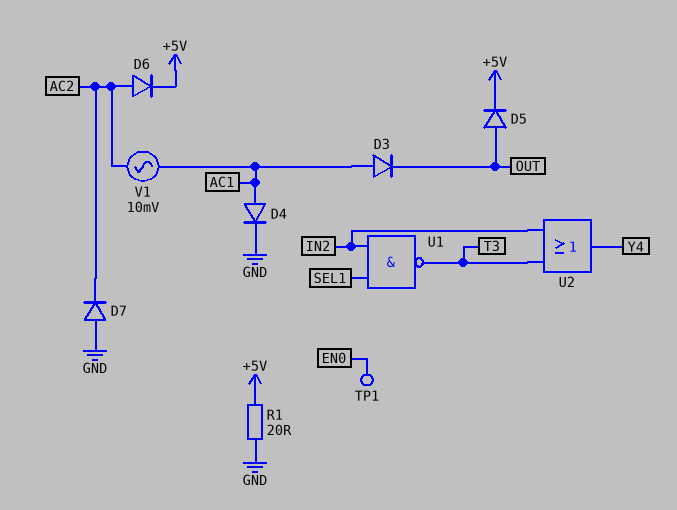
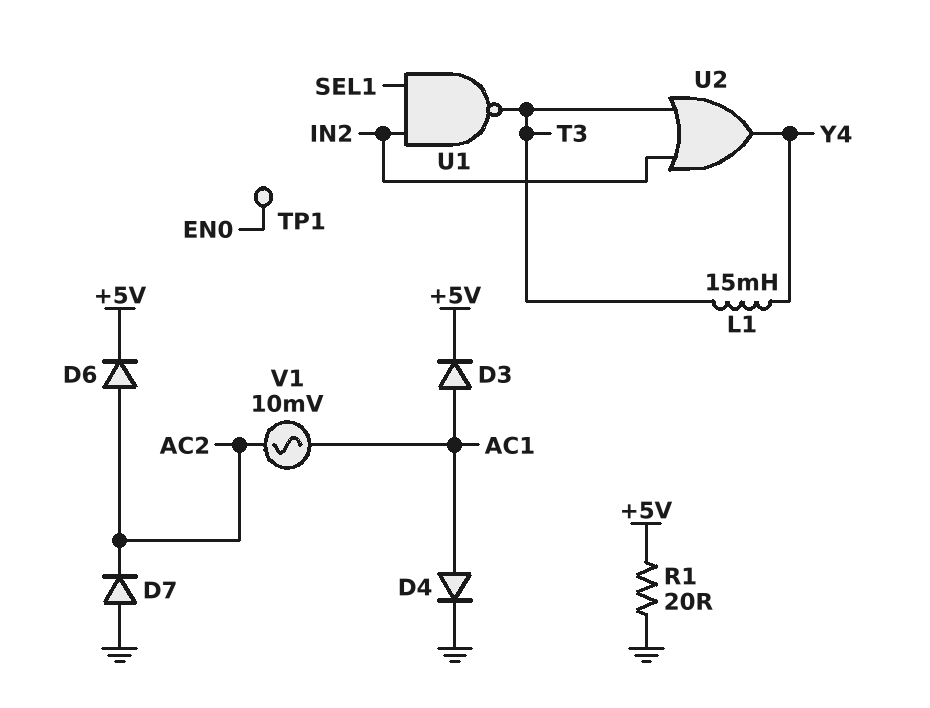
D3: diode (A AC1, K OUT) -> diode (A AC1, K +5V)
D5: diode (A OUT, K +5V) -> none
L1: none -> 15mH (T3, Y4)

